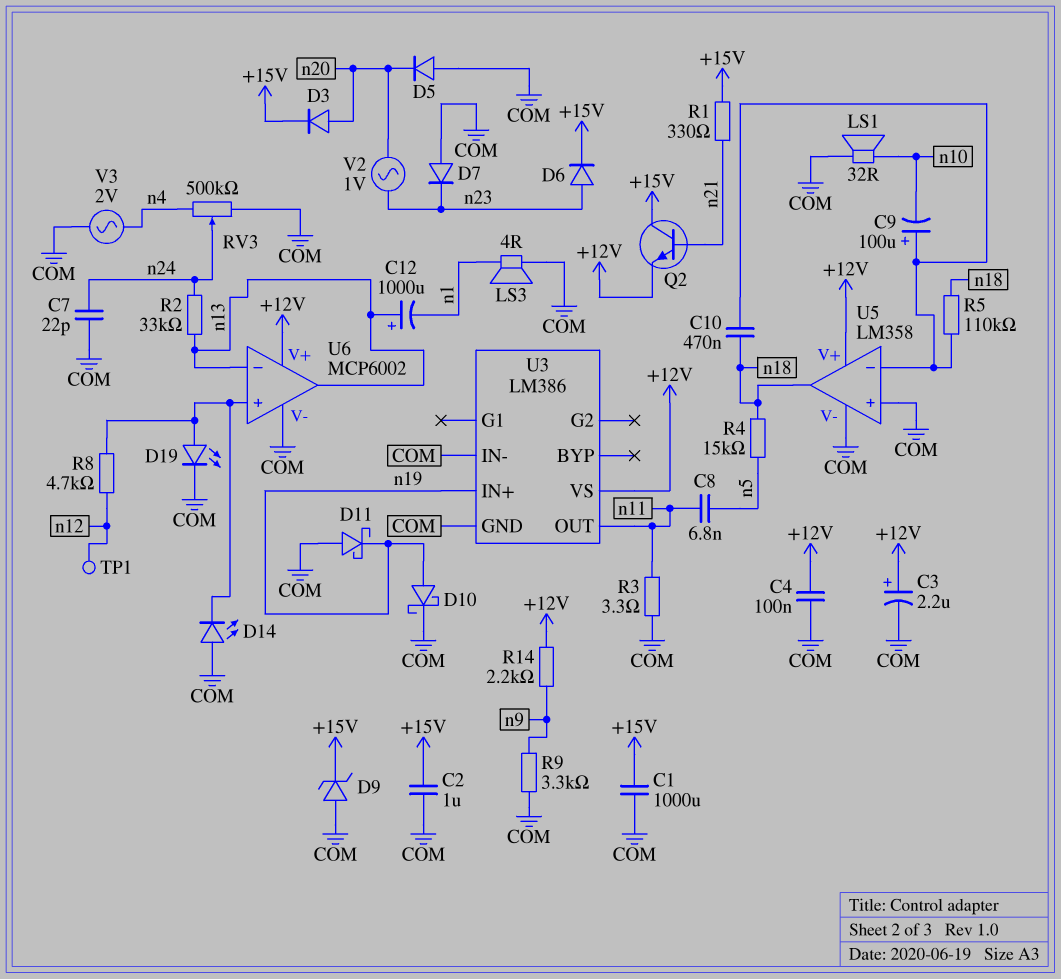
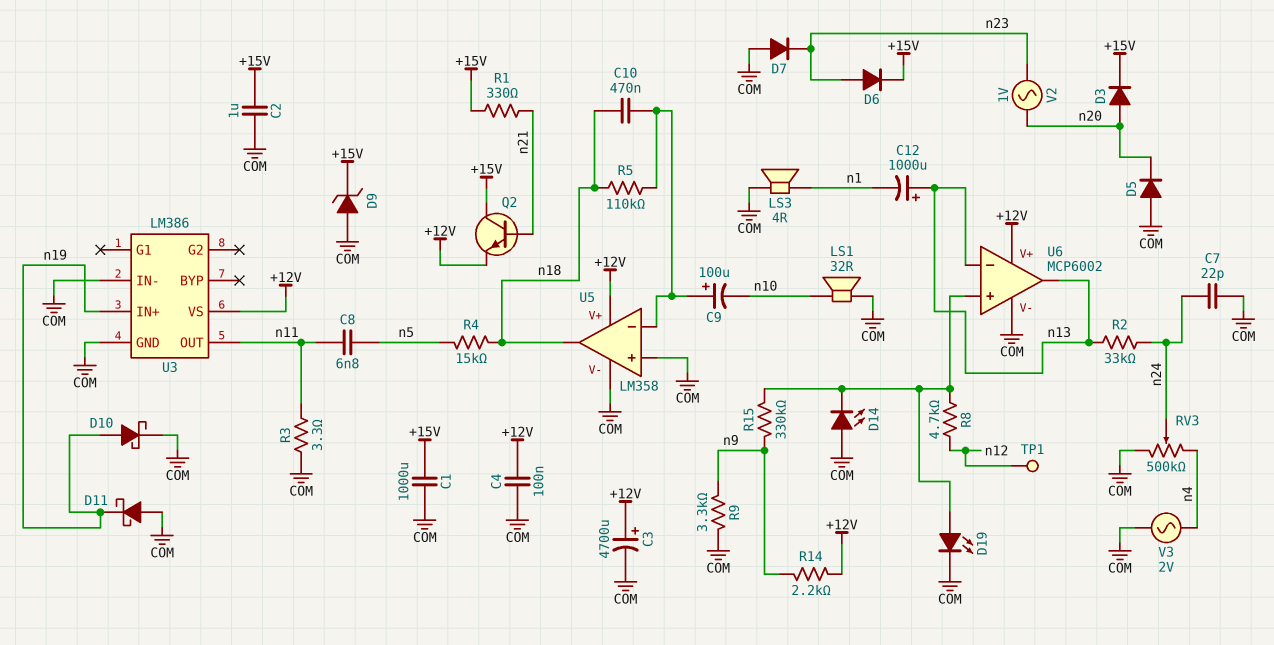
C3: 2.2uF (plus +12V, minus COM) -> 4700uF (plus +12V, minus COM)
R15: none -> 330k (U6/in+, n9)

